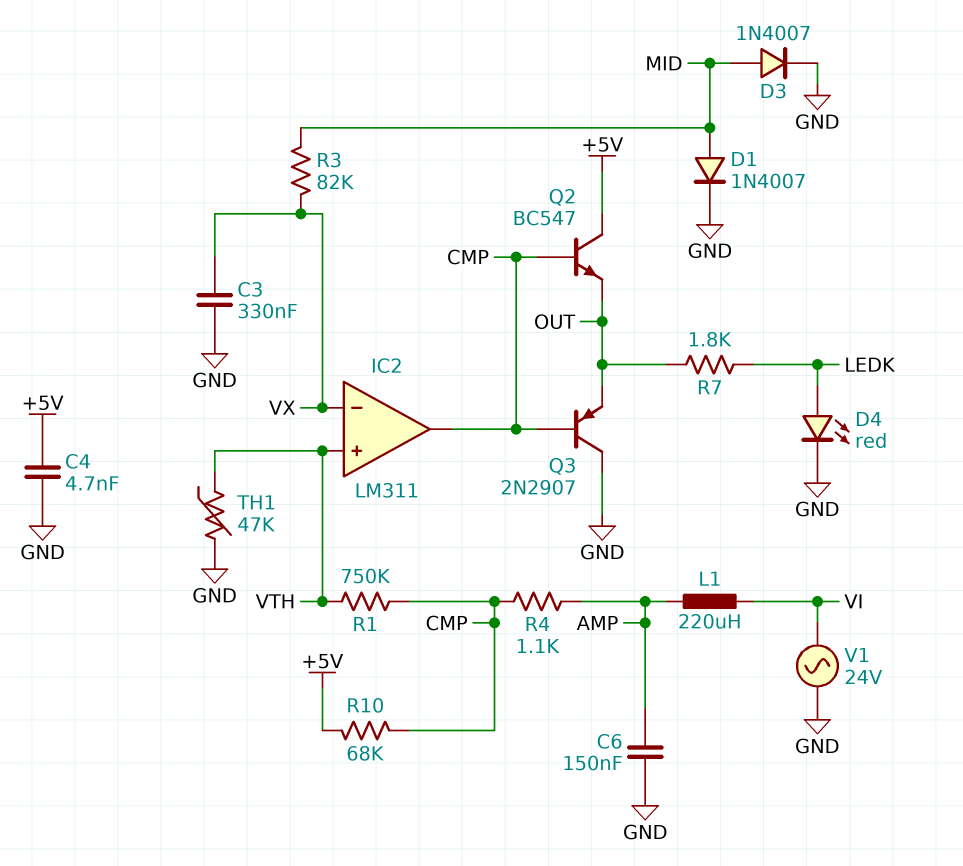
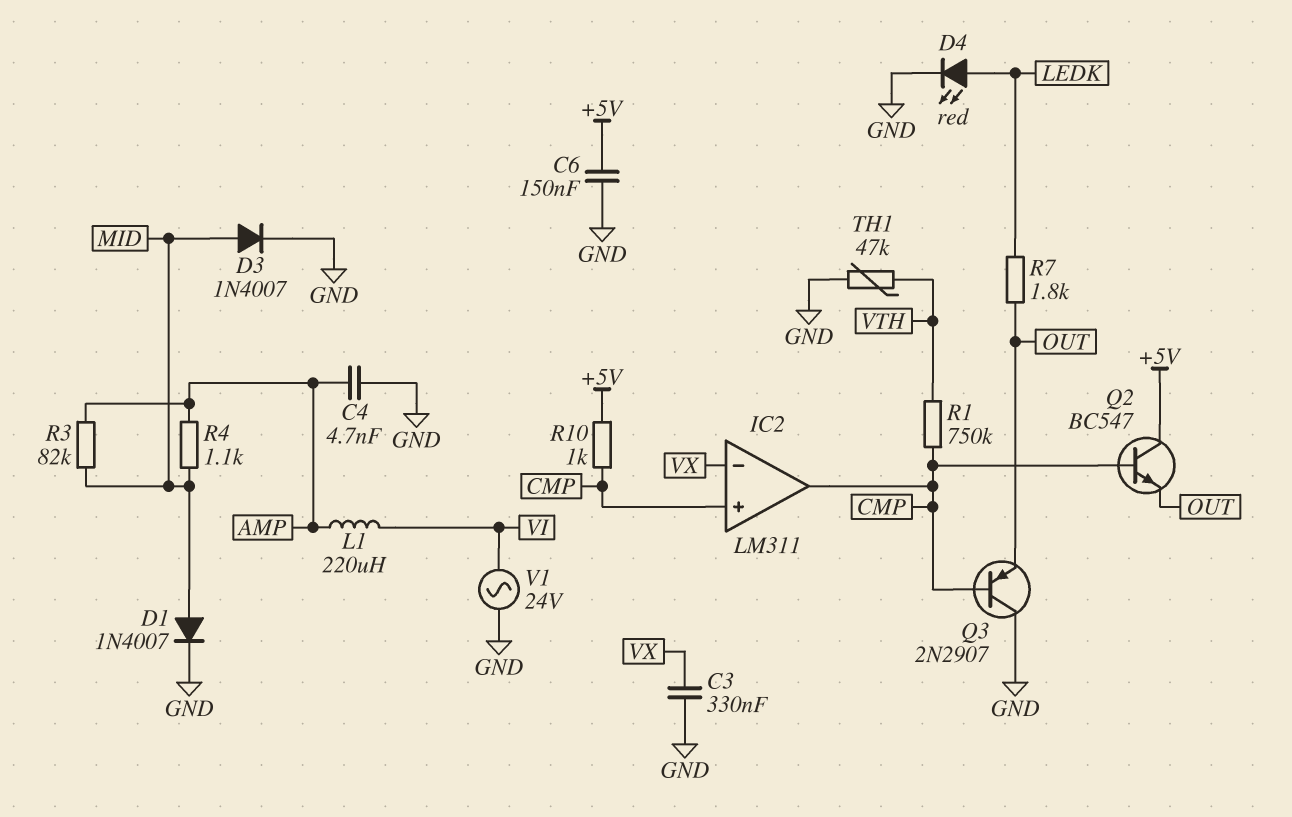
C4: 4.7nF (+5V, GND) -> 4.7nF (AMP, GND)
C6: 150nF (AMP, GND) -> 150nF (+5V, GND)
IC2 pin in+: VTH -> CMP
R3: 82k (MID, VX) -> 82k (AMP, MID)
R4: 1.1k (AMP, CMP) -> 1.1k (AMP, MID)
R10: 68k (+5V, CMP) -> 1k (+5V, CMP)

